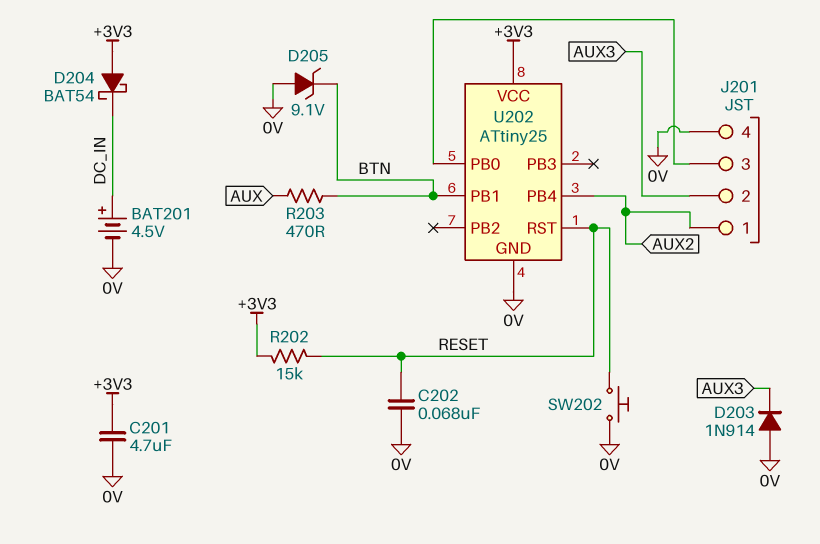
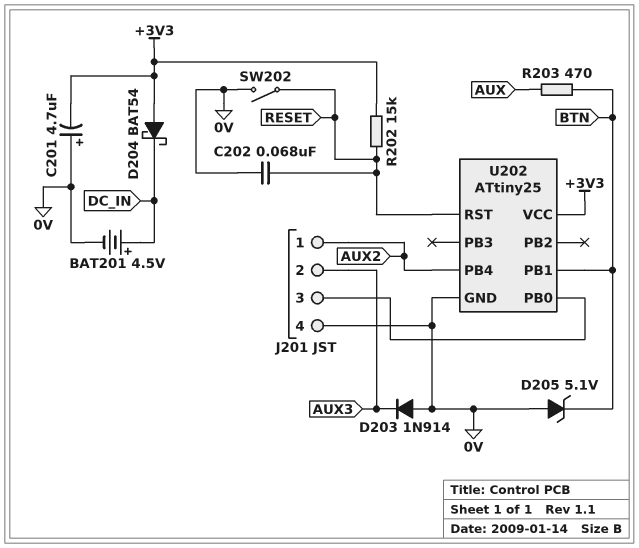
C201: 4.7uF (+3V3, 0V) -> 4.7uF (plus 0V, minus +3V3)
D205: zener 9.1V (A 0V, K BTN) -> zener 5.1V (A 0V, K BTN)
SW202: button (0V, RESET) -> switch (0V, RESET)

